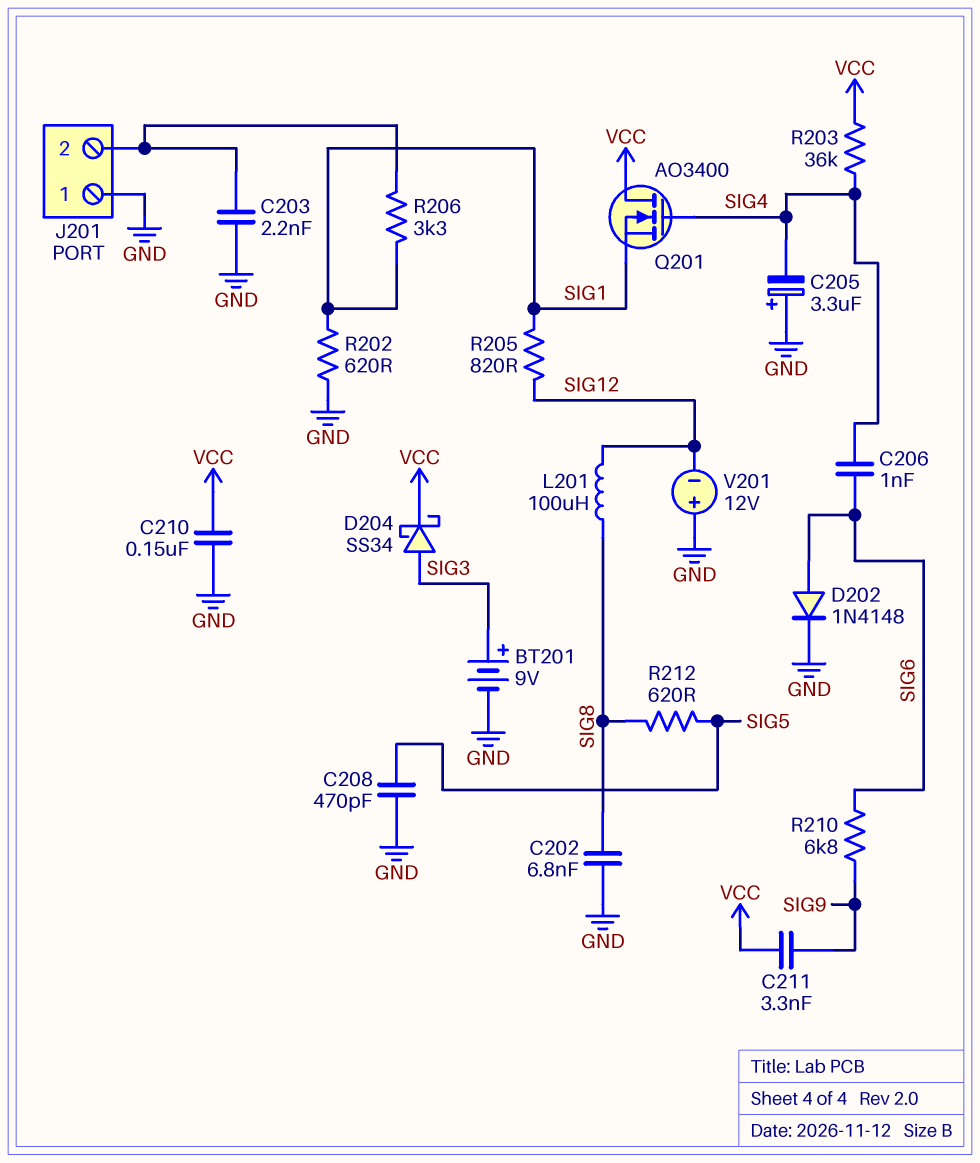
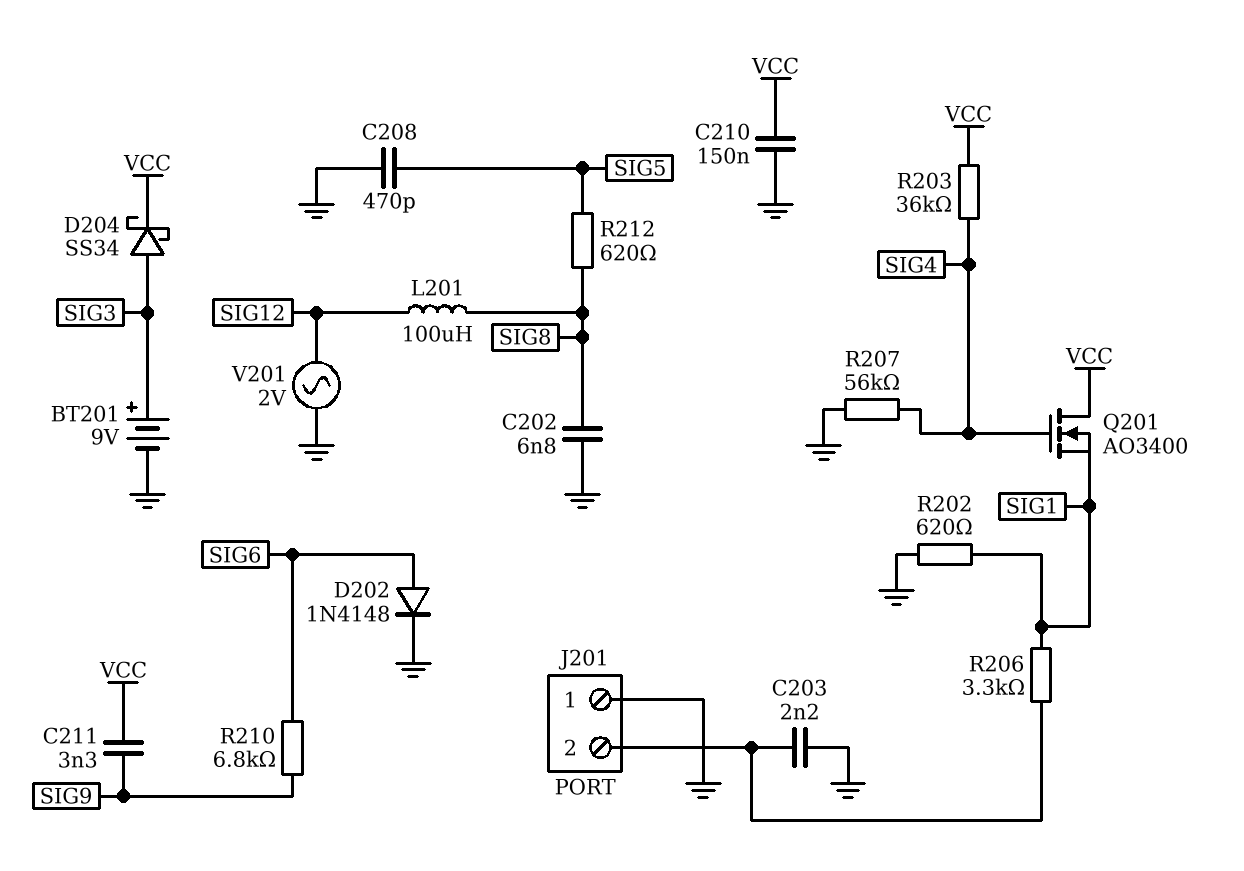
C205: 3.3uF (plus GND, minus SIG4) -> none
C206: 1nF (SIG4, SIG6) -> none
R205: 820 (SIG1, SIG12) -> none
R207: none -> 56k (GND, SIG4)
V201: 12V (plus GND, minus SIG12) -> AC 2V (GND, SIG12)

